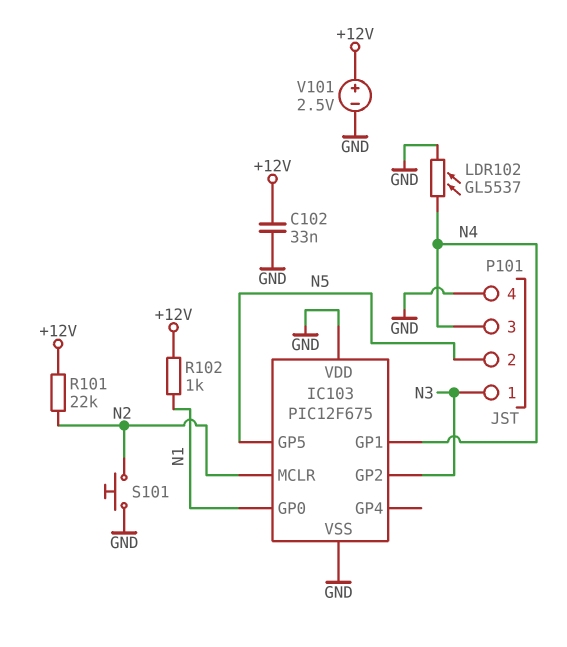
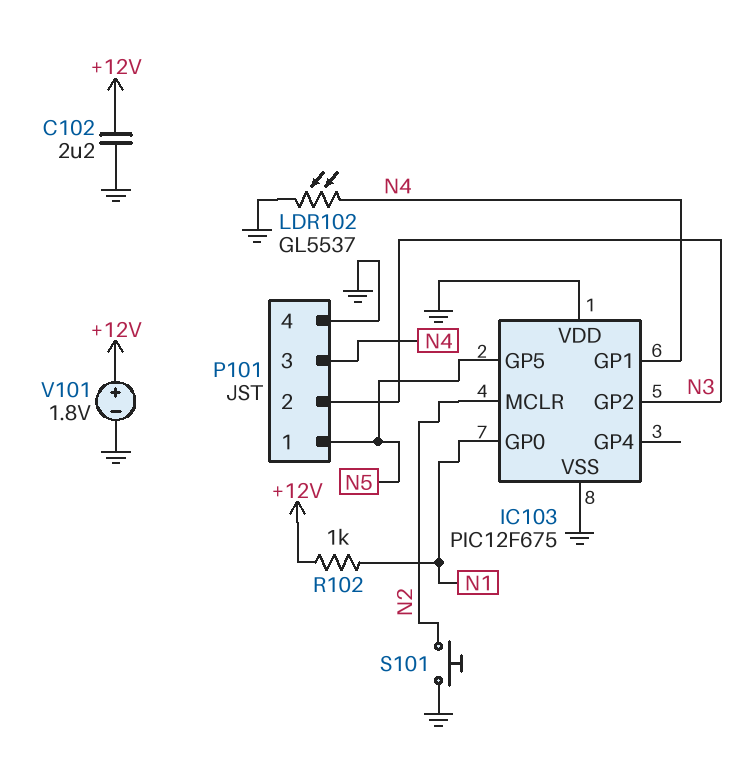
C102: 33nF (+12V, GND) -> 2.2uF (+12V, GND)
P101 pin 1: N3 -> N5
P101 pin 2: N5 -> N3
R101: 22k (+12V, N2) -> none
V101: 2.5V (plus +12V, minus GND) -> 1.8V (plus +12V, minus GND)

